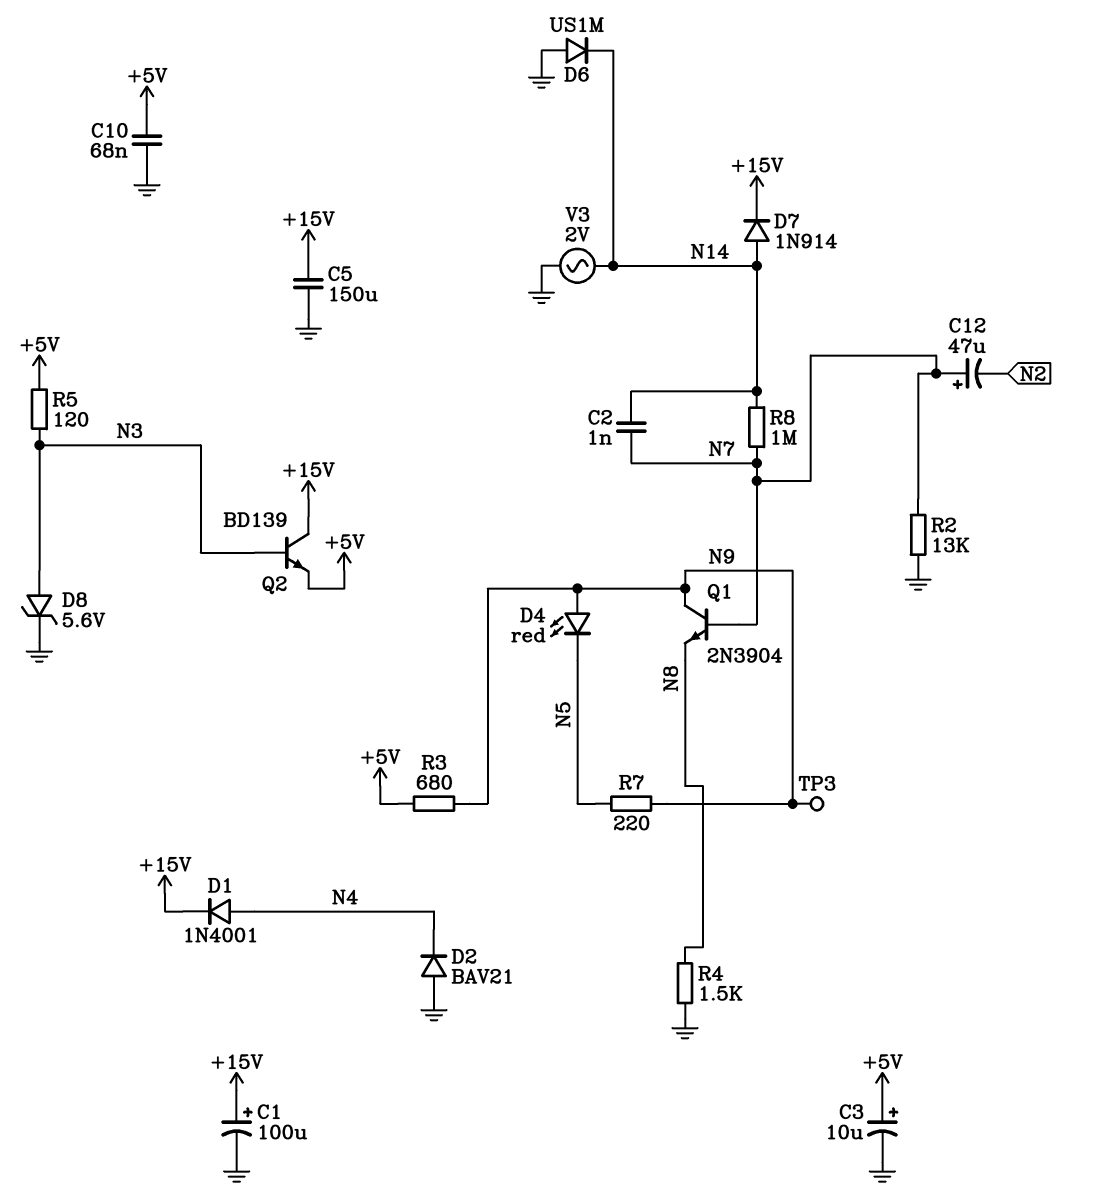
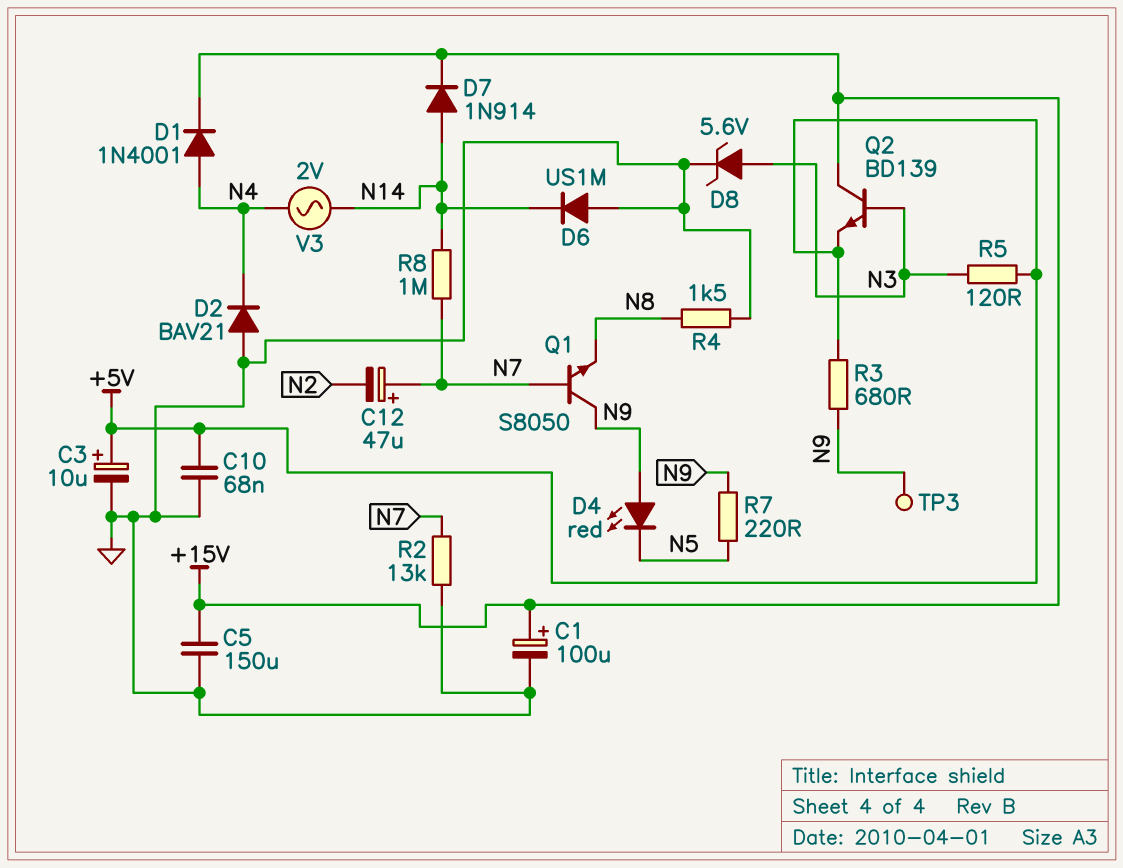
C2: 1nF (N7, N14) -> none
Q1: NPN 2N3904 (B N7, C N9, E N8) -> NPN S8050 (B N7, C N9, E N8)
V3: AC 2V (GND, N14) -> AC 2V (N4, N14)

